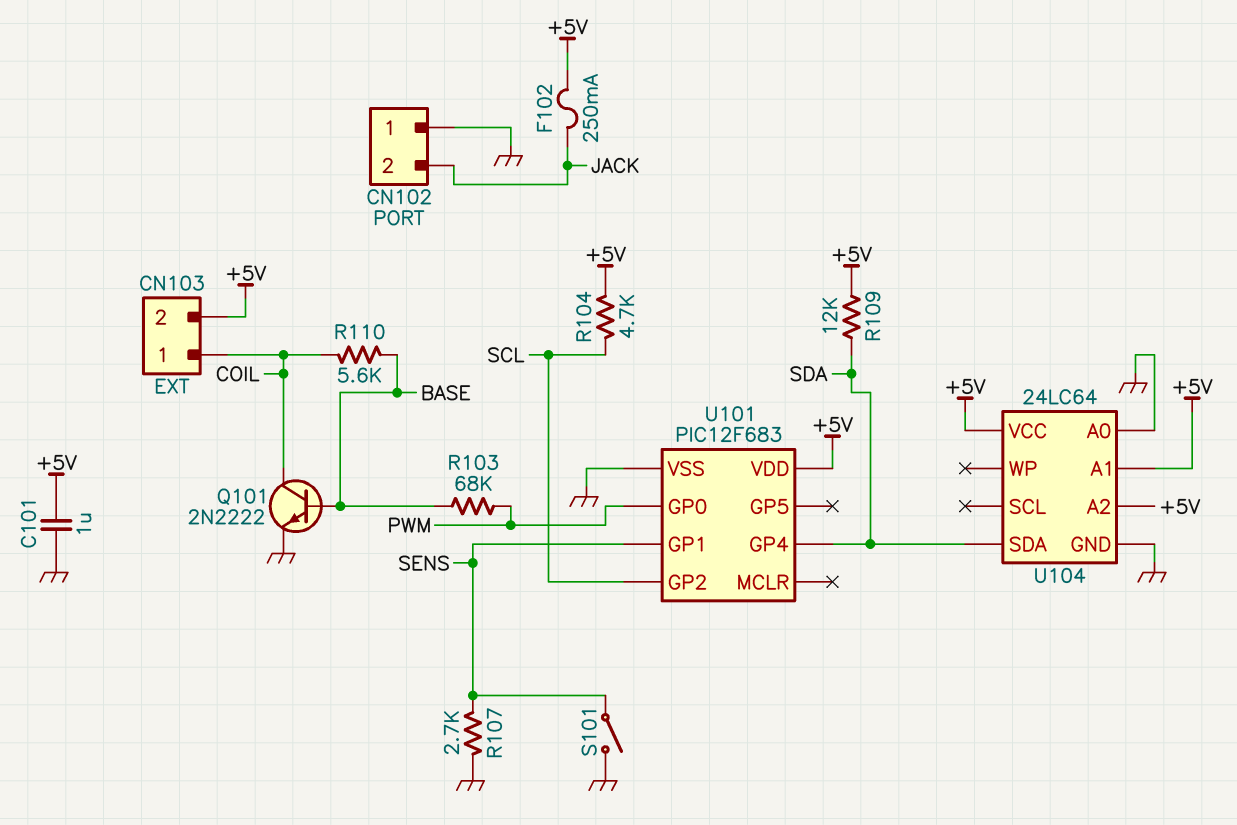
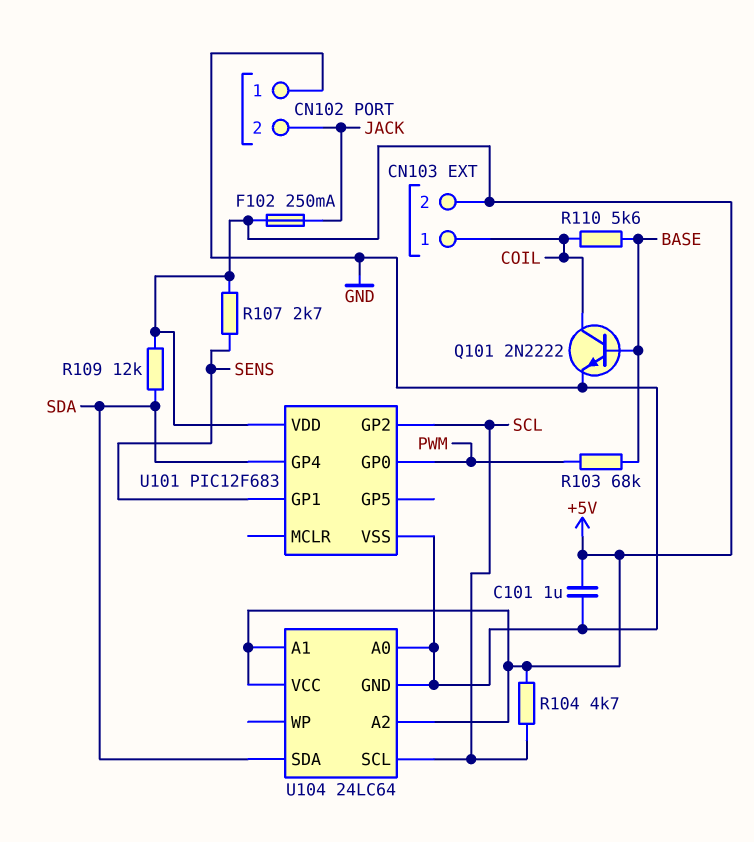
R107: 2.7k (GND, SENS) -> 2.7k (+5V, SENS)
S101: switch (GND, SENS) -> none
U104 pin SCL: none -> SCL

